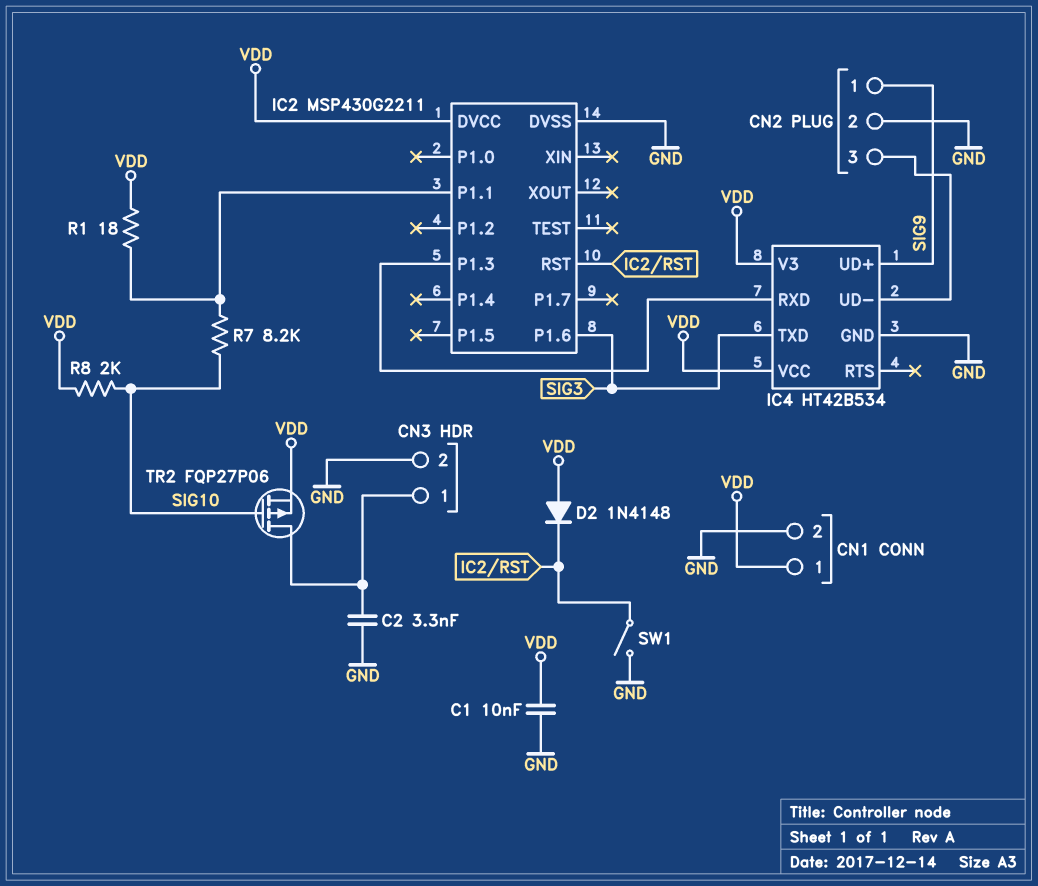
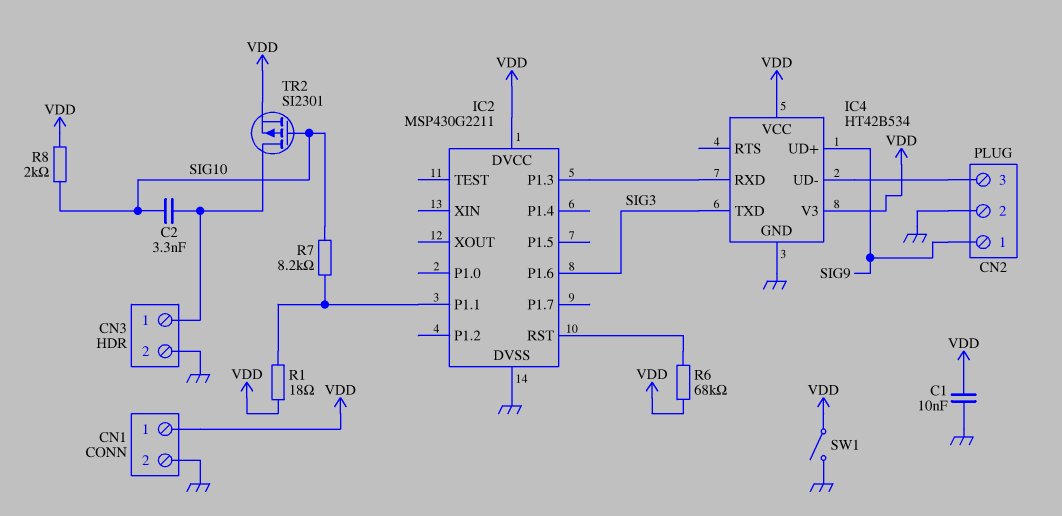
C2: 3.3nF (CN3/1, GND) -> 3.3nF (CN3/1, SIG10)
D2: diode 1N4148 (A VDD, K IC2/RST) -> none
R6: none -> 68k (IC2/RST, VDD)
SW1: switch (GND, IC2/RST) -> switch (GND, VDD)
TR2: PMOS FQP27P06 (G SIG10, D CN3/1, S VDD) -> PMOS SI2301 (G SIG10, D CN3/1, S VDD)

